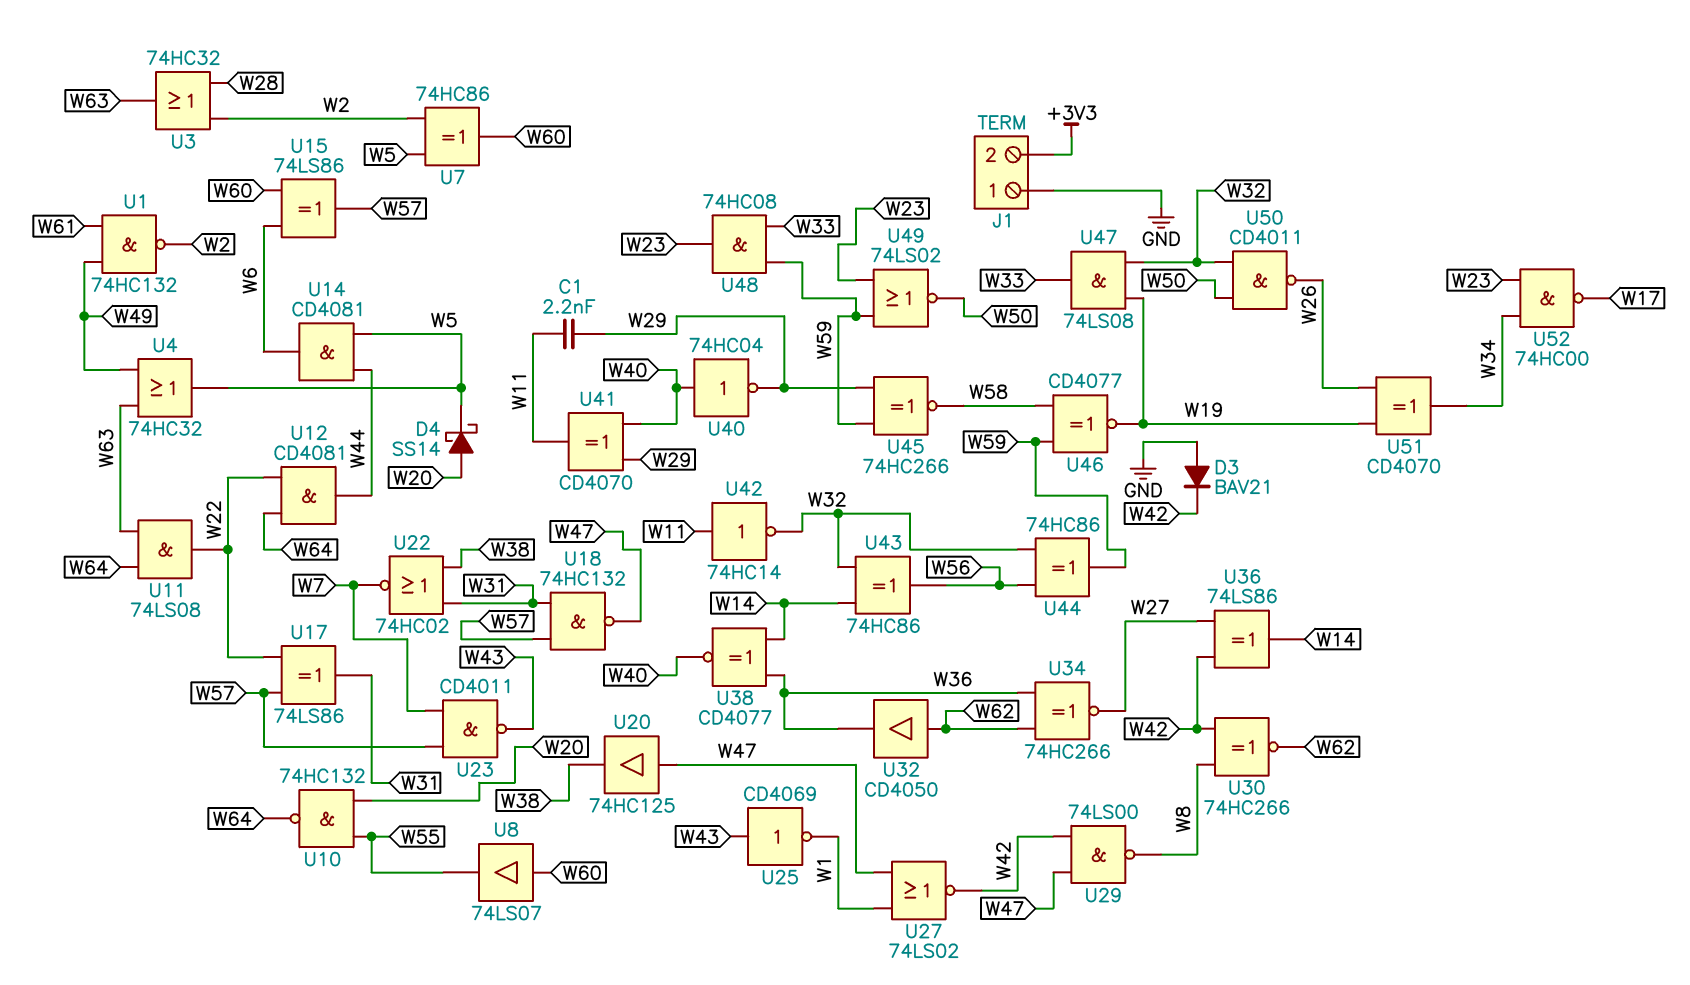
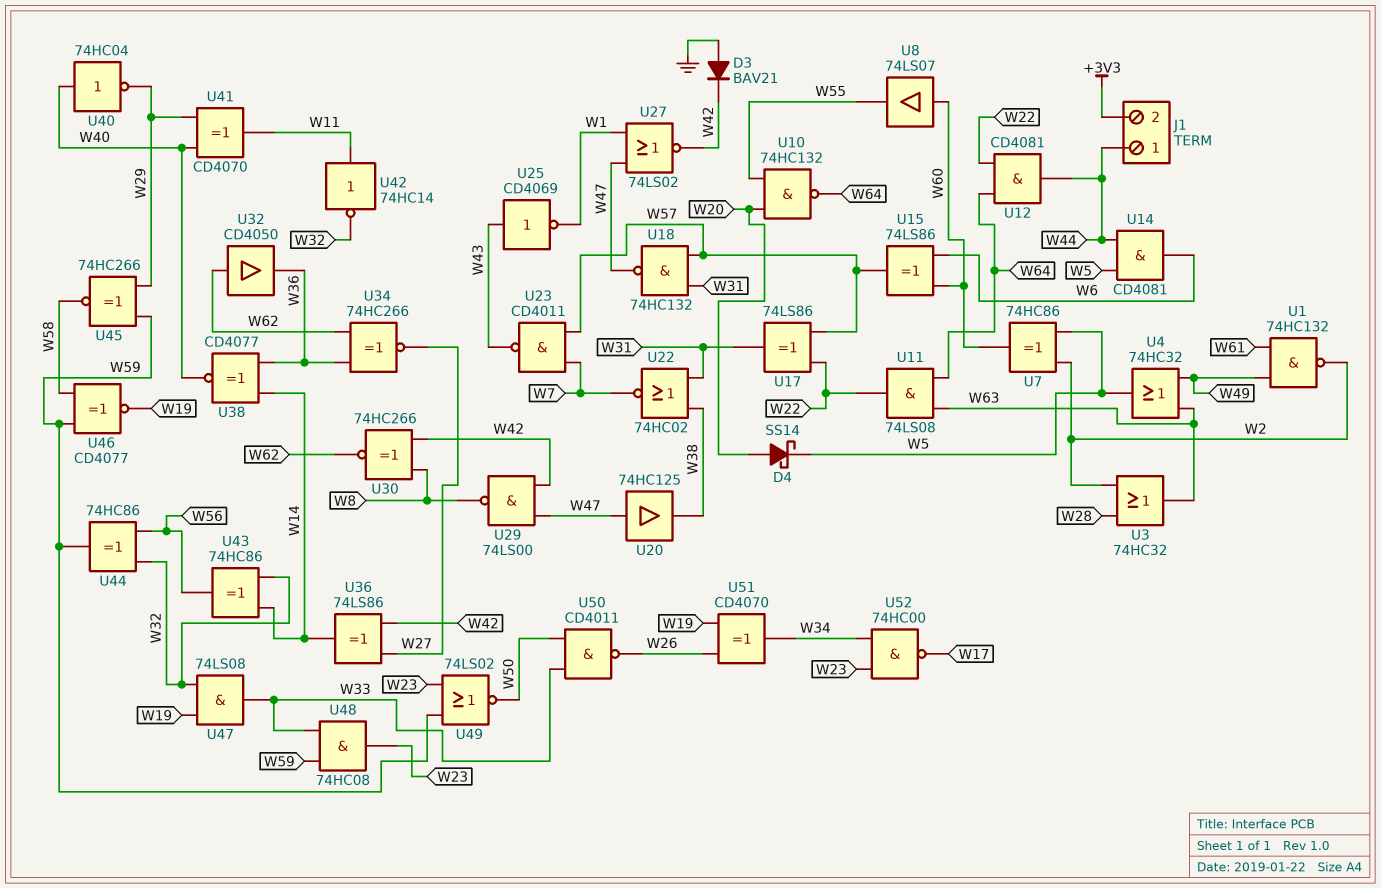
C1: 2.2nF (W11, W29) -> none
J1 pin 1: GND -> W44
U50: NAND CD4011 (in W32, in W50, out W26) -> NAND CD4011 (in W33, in W50, out W26)

